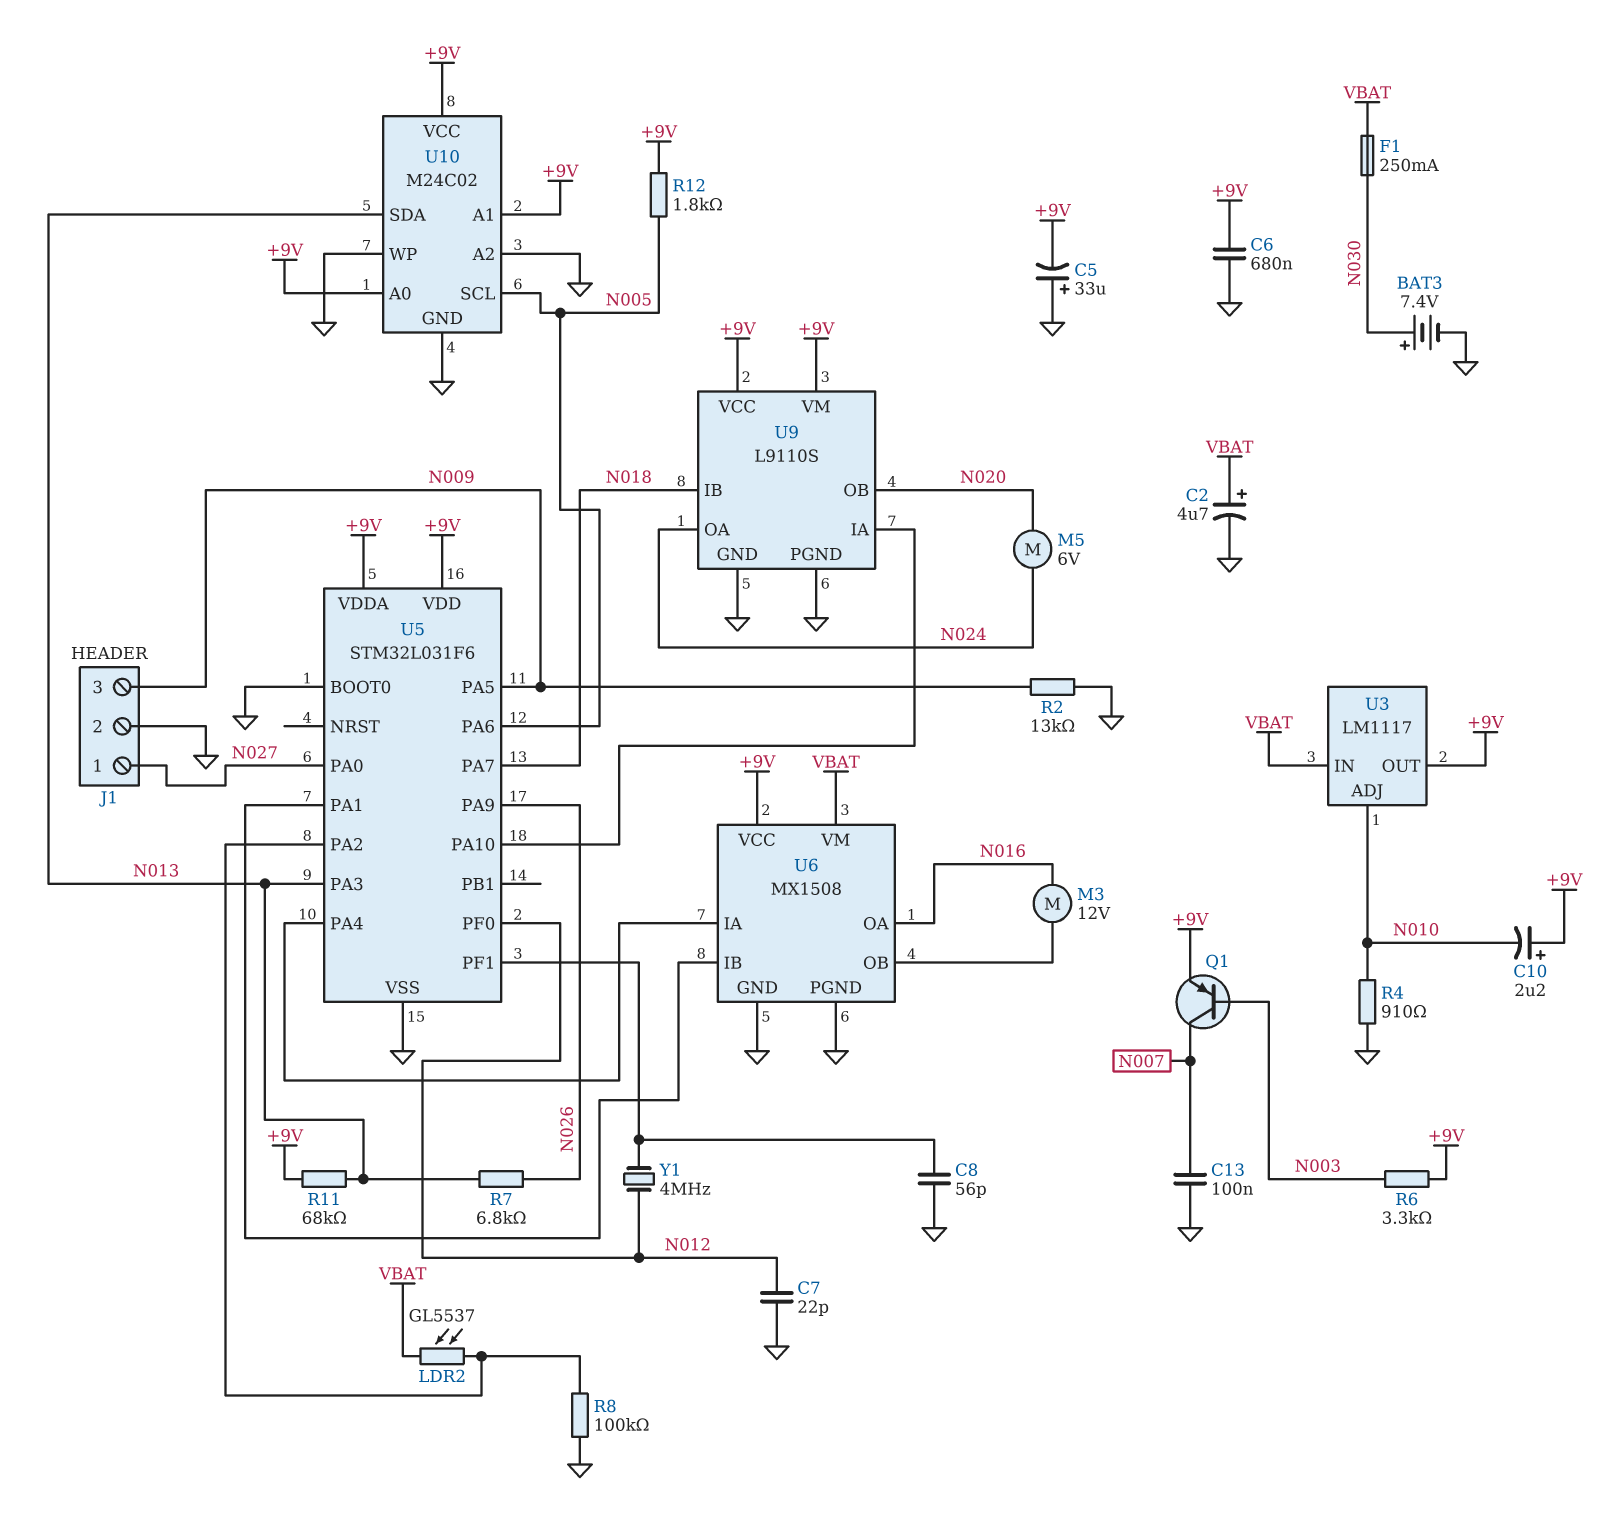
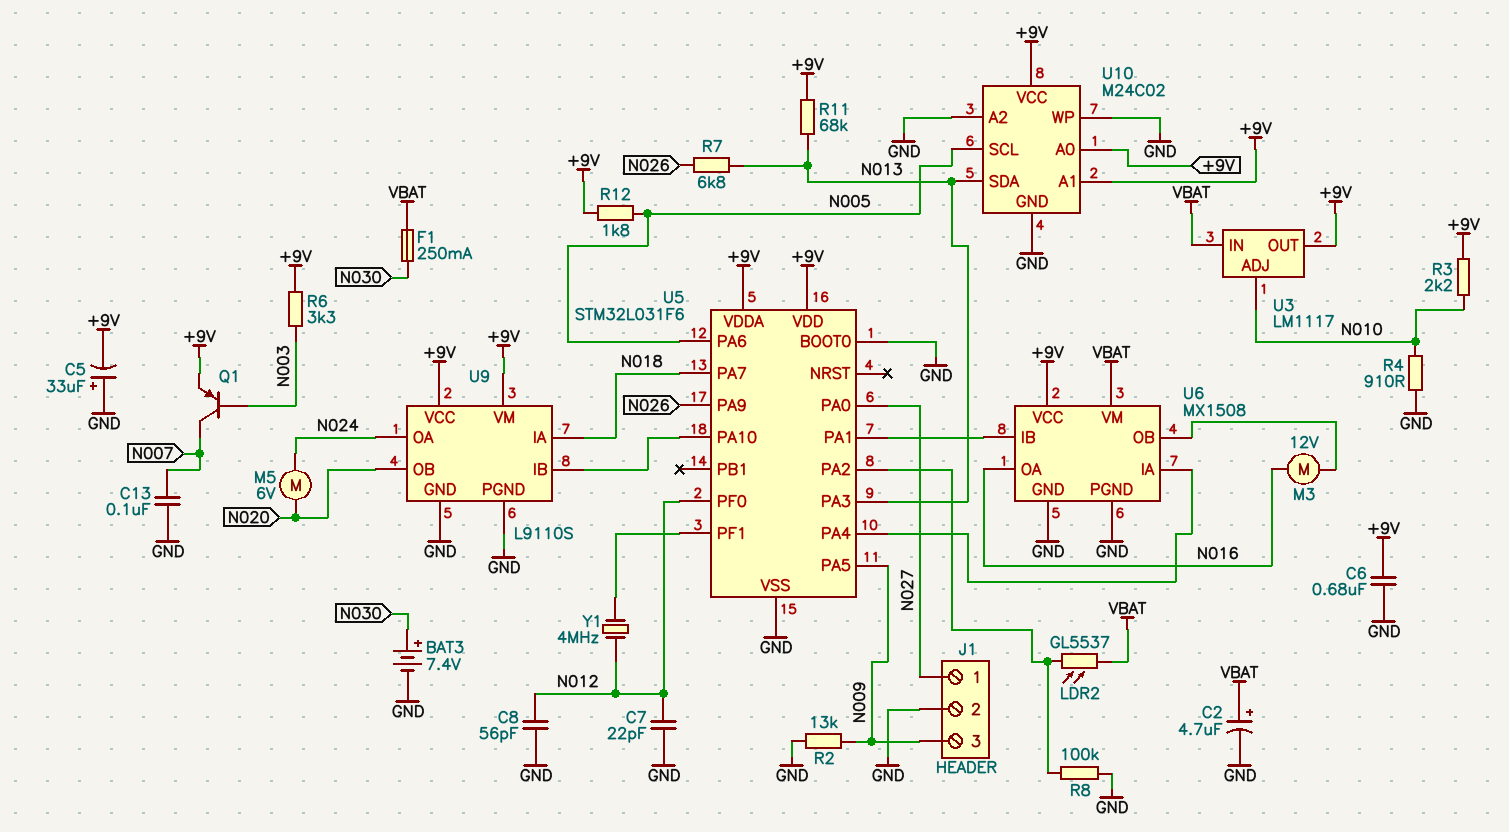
C8: 56pF (GND, U5/PF1) -> 56pF (GND, N012)
C10: 2.2uF (plus +9V, minus N010) -> none
R3: none -> 2.2k (+9V, N010)
U9 pin IA: U5/PA10 -> N018
U9 pin IB: N018 -> U5/PA10

